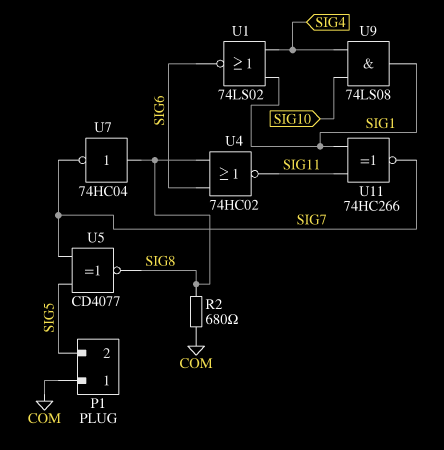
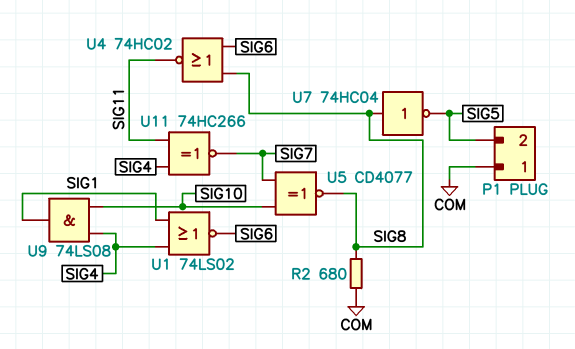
U5: XNOR CD4077 (in SIG5, in SIG7, out SIG8) -> XNOR CD4077 (in SIG7, in SIG10, out SIG8)
U7: NOT 74HC04 (in SIG8, out SIG7) -> NOT 74HC04 (in SIG8, out SIG5)
U11: XNOR 74HC266 (in SIG1, in SIG11, out SIG7) -> XNOR 74HC266 (in SIG4, in SIG11, out SIG7)

